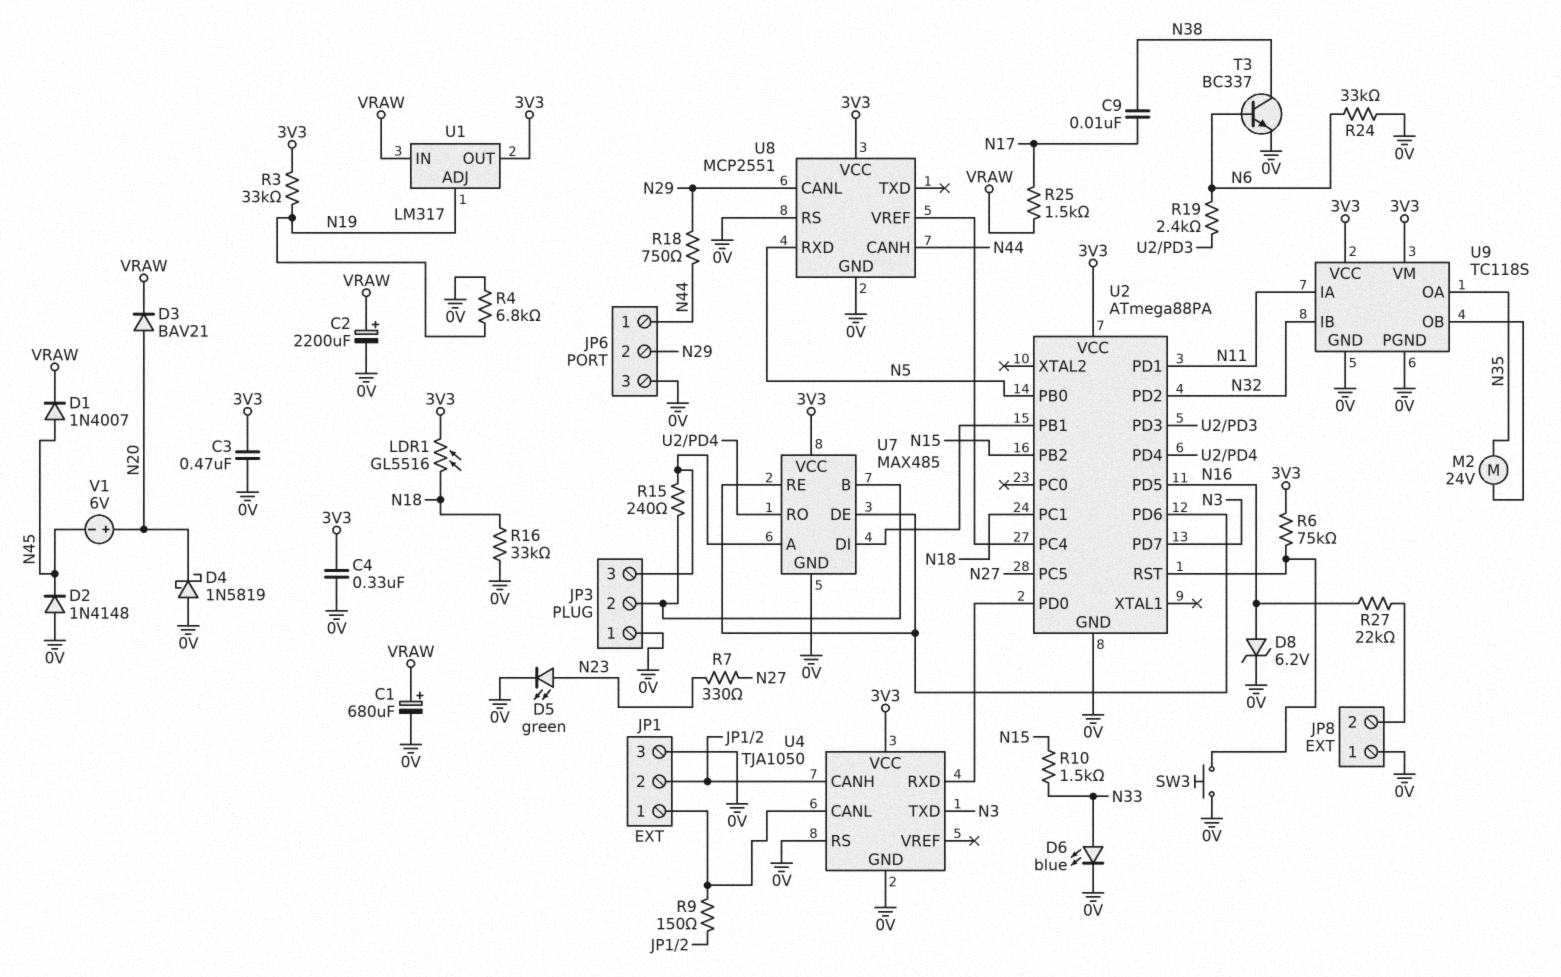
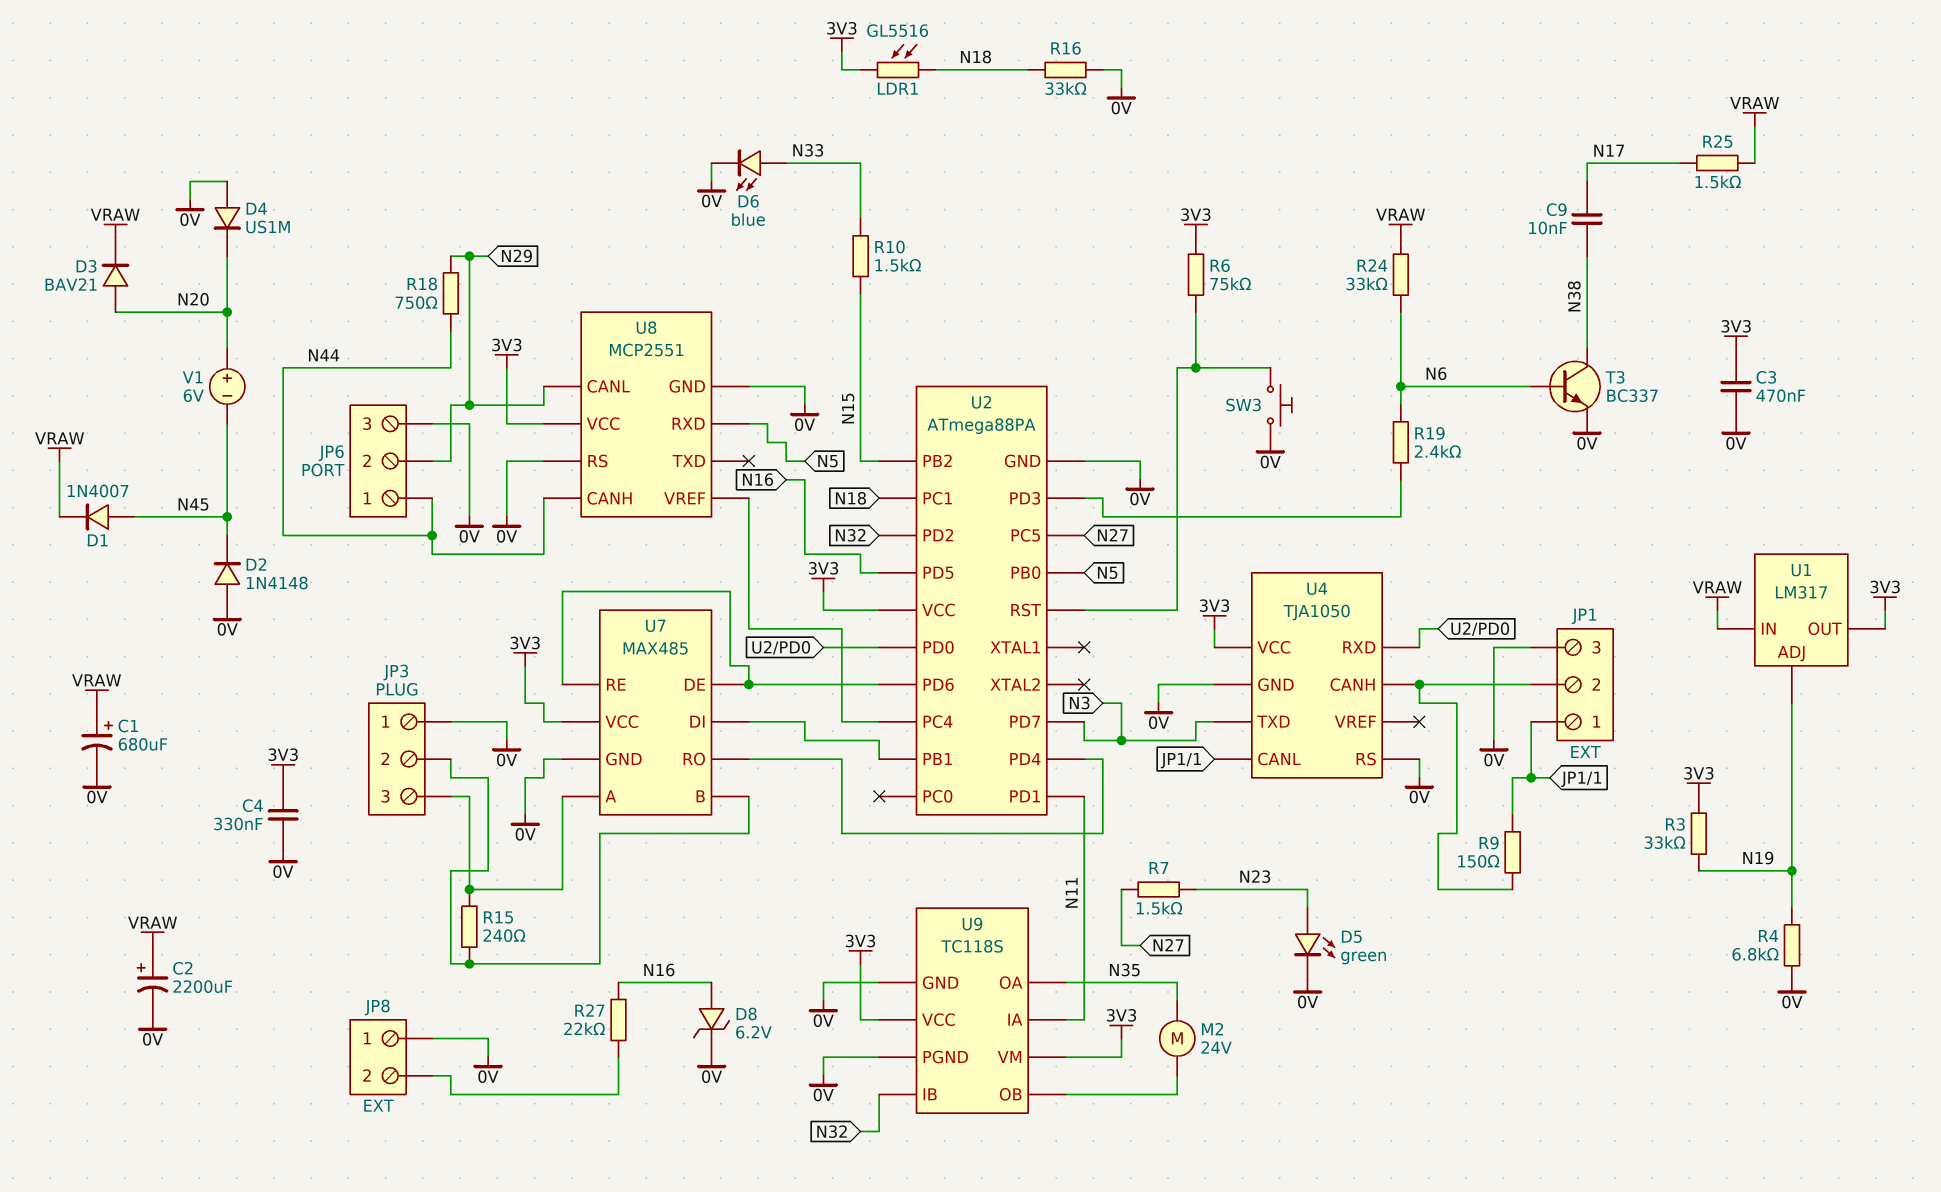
D4: schottky 1N5819 (A 0V, K N20) -> diode US1M (A 0V, K N20)
R7: 330 (N23, N27) -> 1.5k (N23, N27)
R24: 33k (0V, N6) -> 33k (N6, VRAW)

